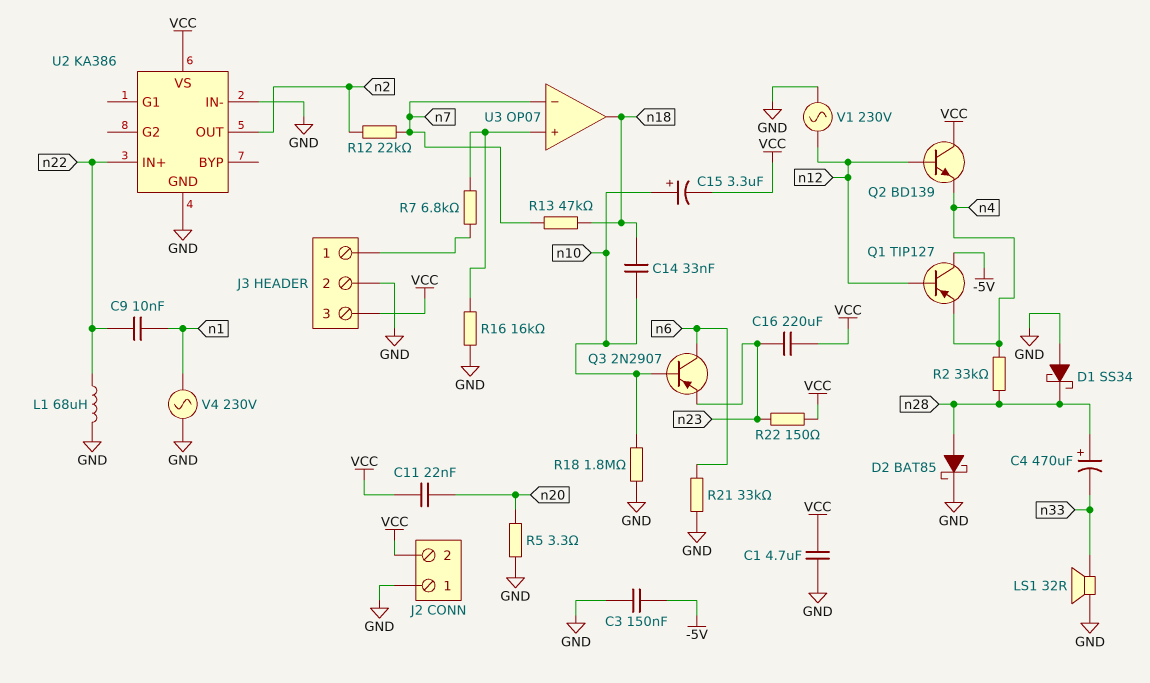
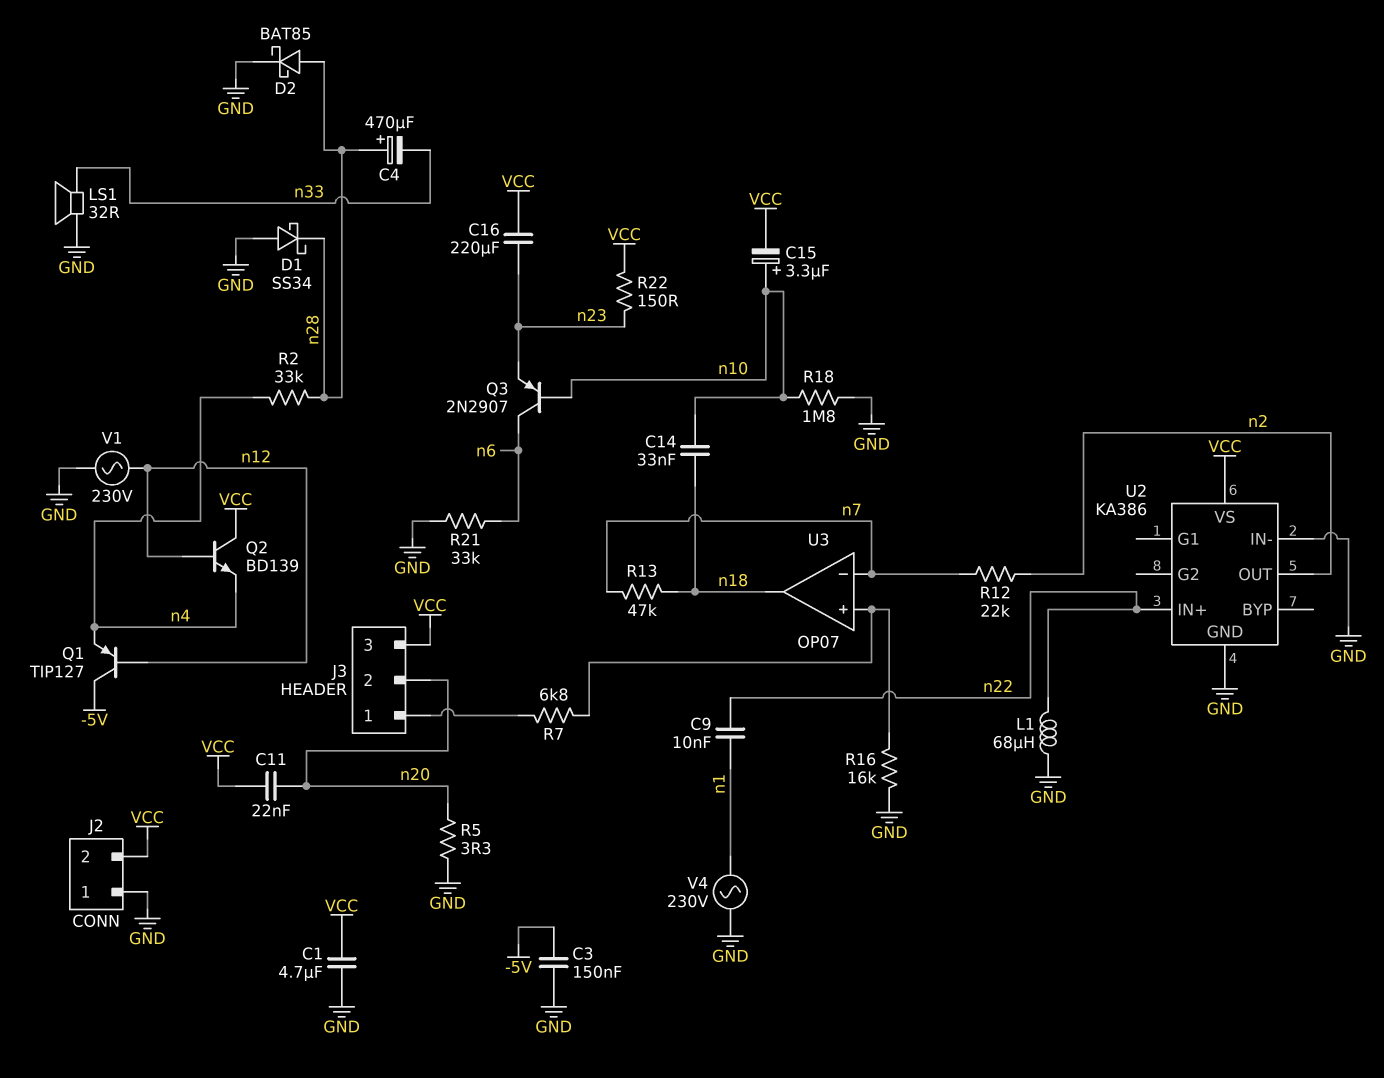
J3 pin 2: GND -> n20

